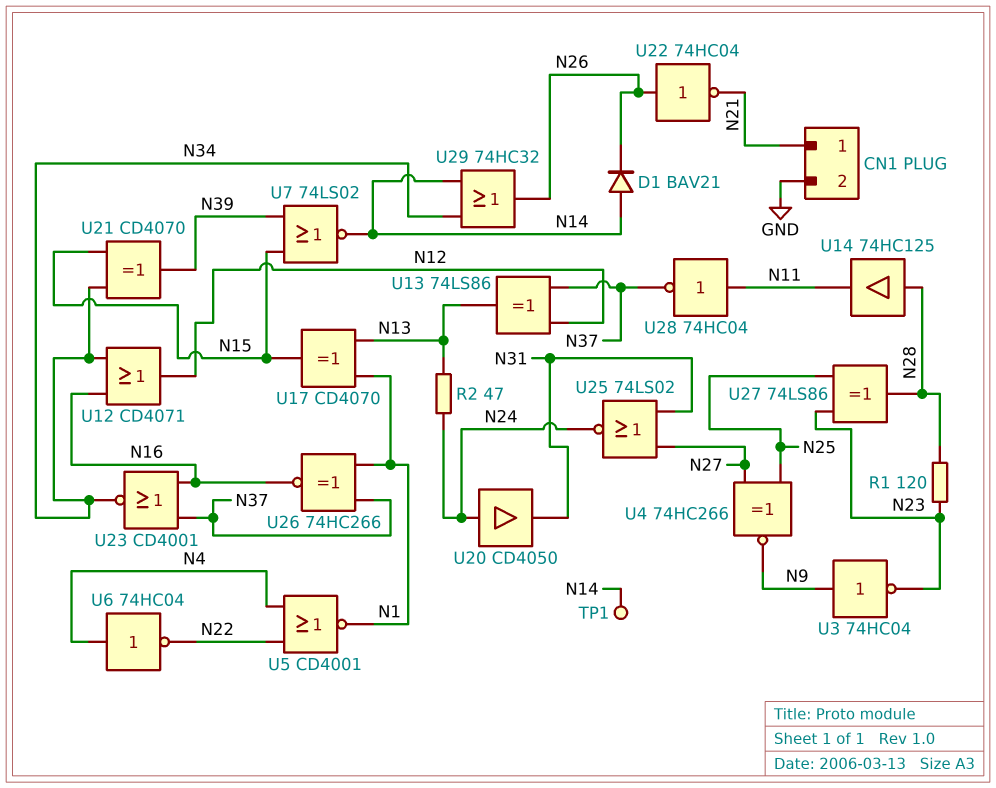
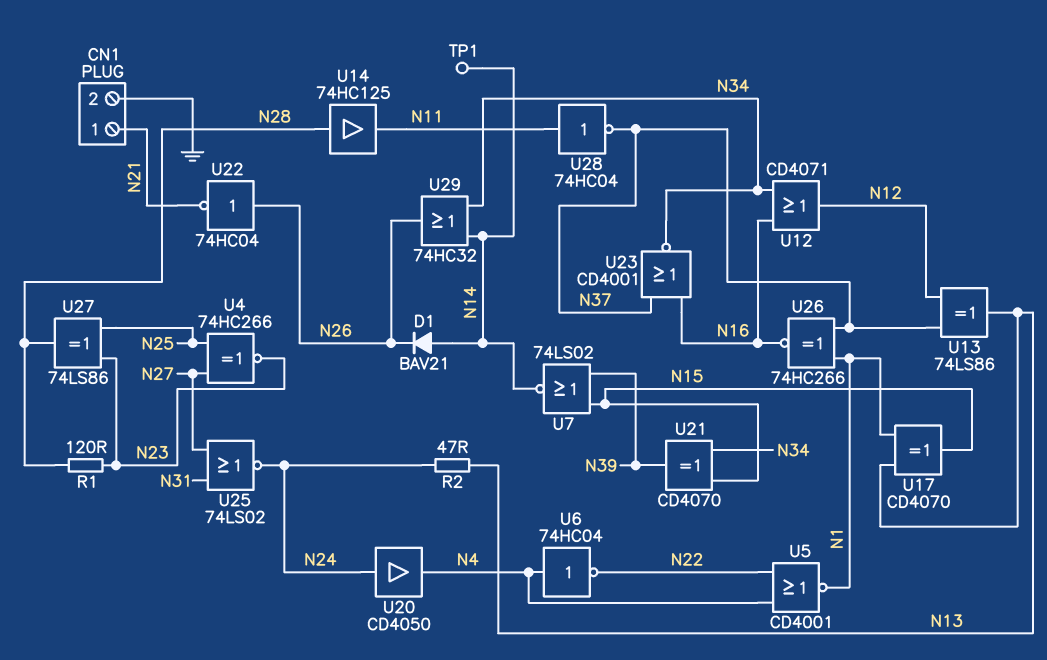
U3: NOT 74HC04 (in N9, out N23) -> none
U4: XNOR 74HC266 (in N25, in N27, out N9) -> XNOR 74HC266 (in N25, in N27, out N23)
U20: buffer CD4050 (in N24, out N31) -> buffer CD4050 (in N24, out N4)

